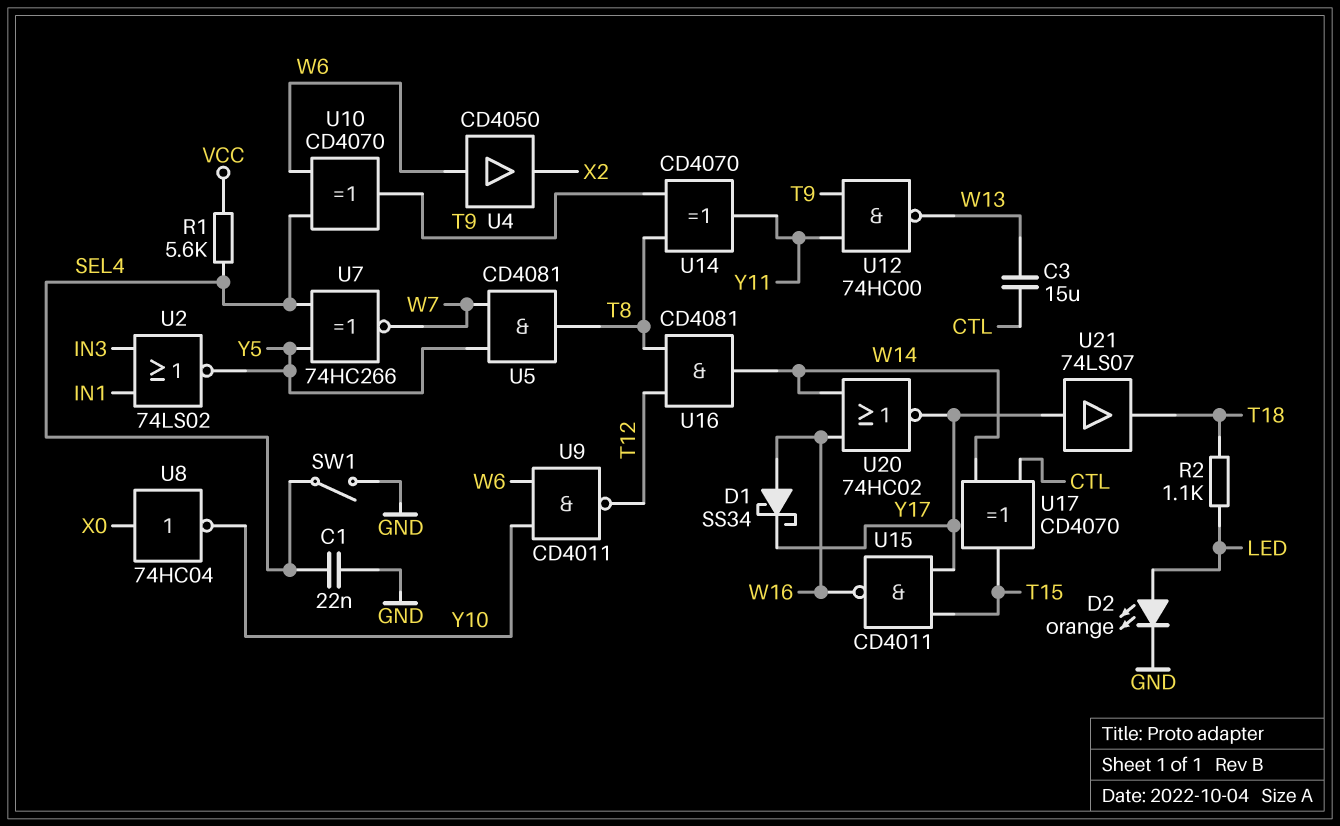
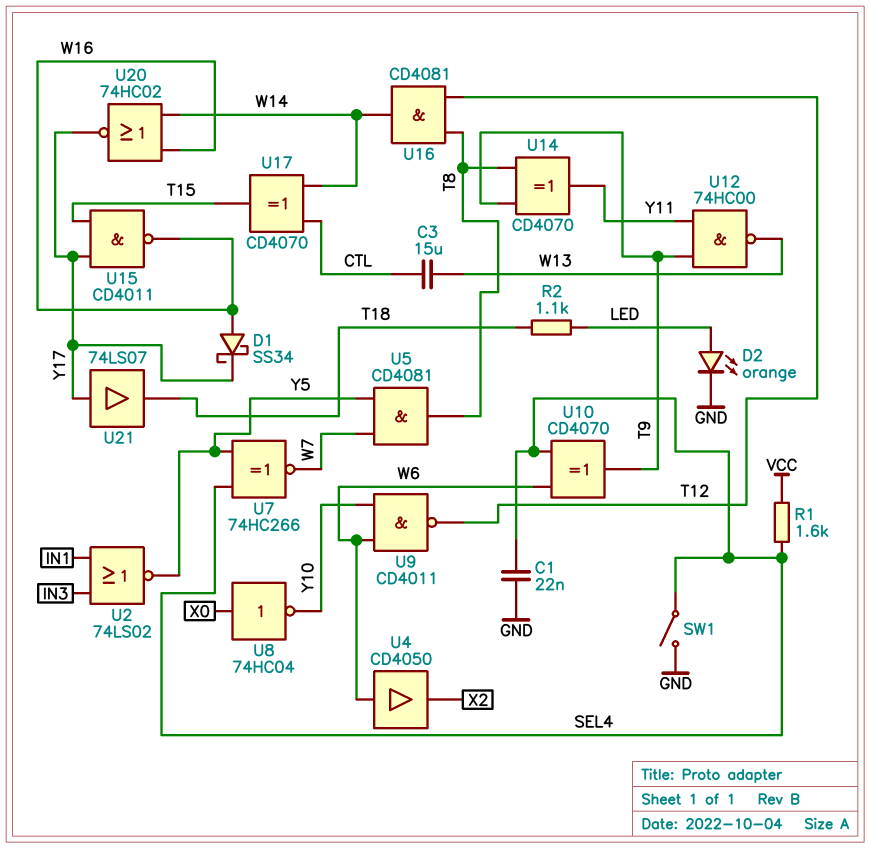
R1: 5.6k (SEL4, VCC) -> 1.6k (SEL4, VCC)

